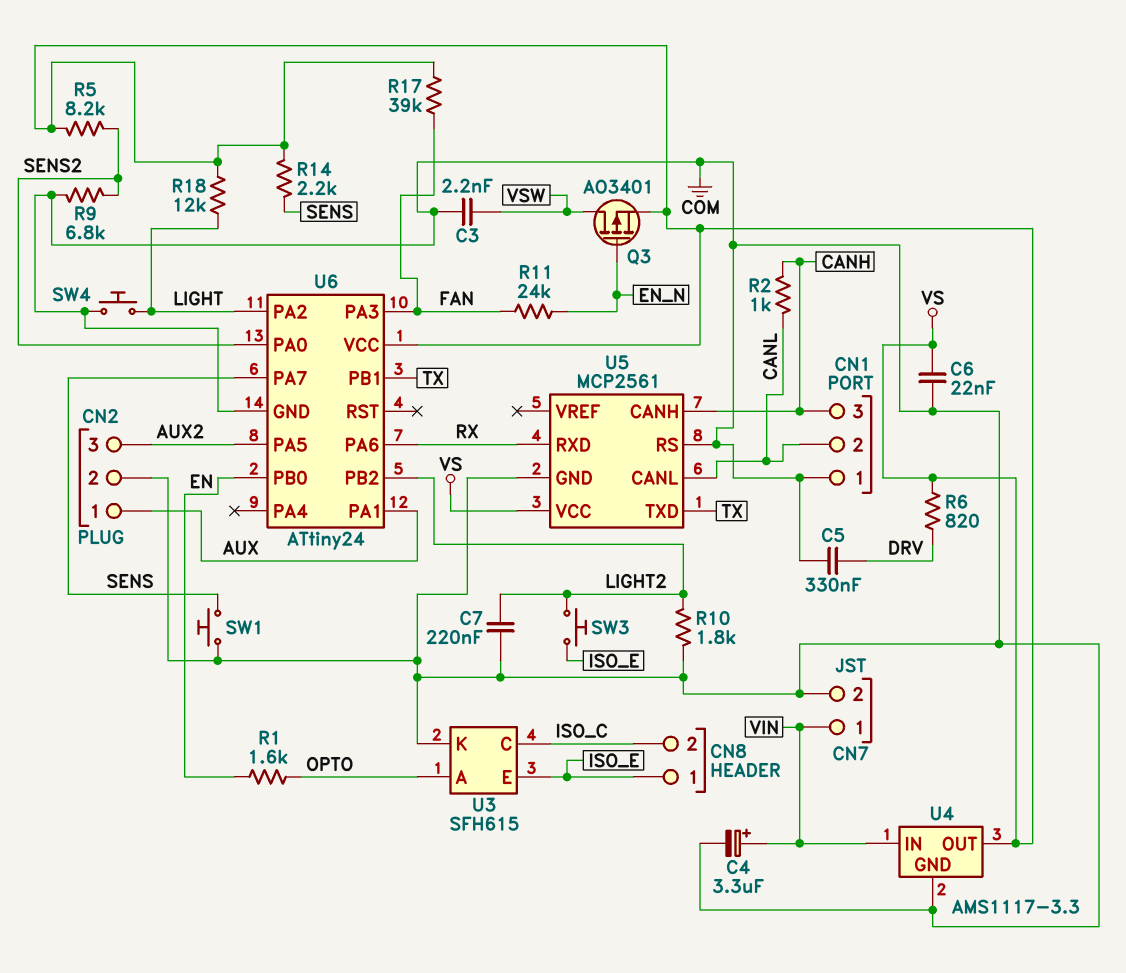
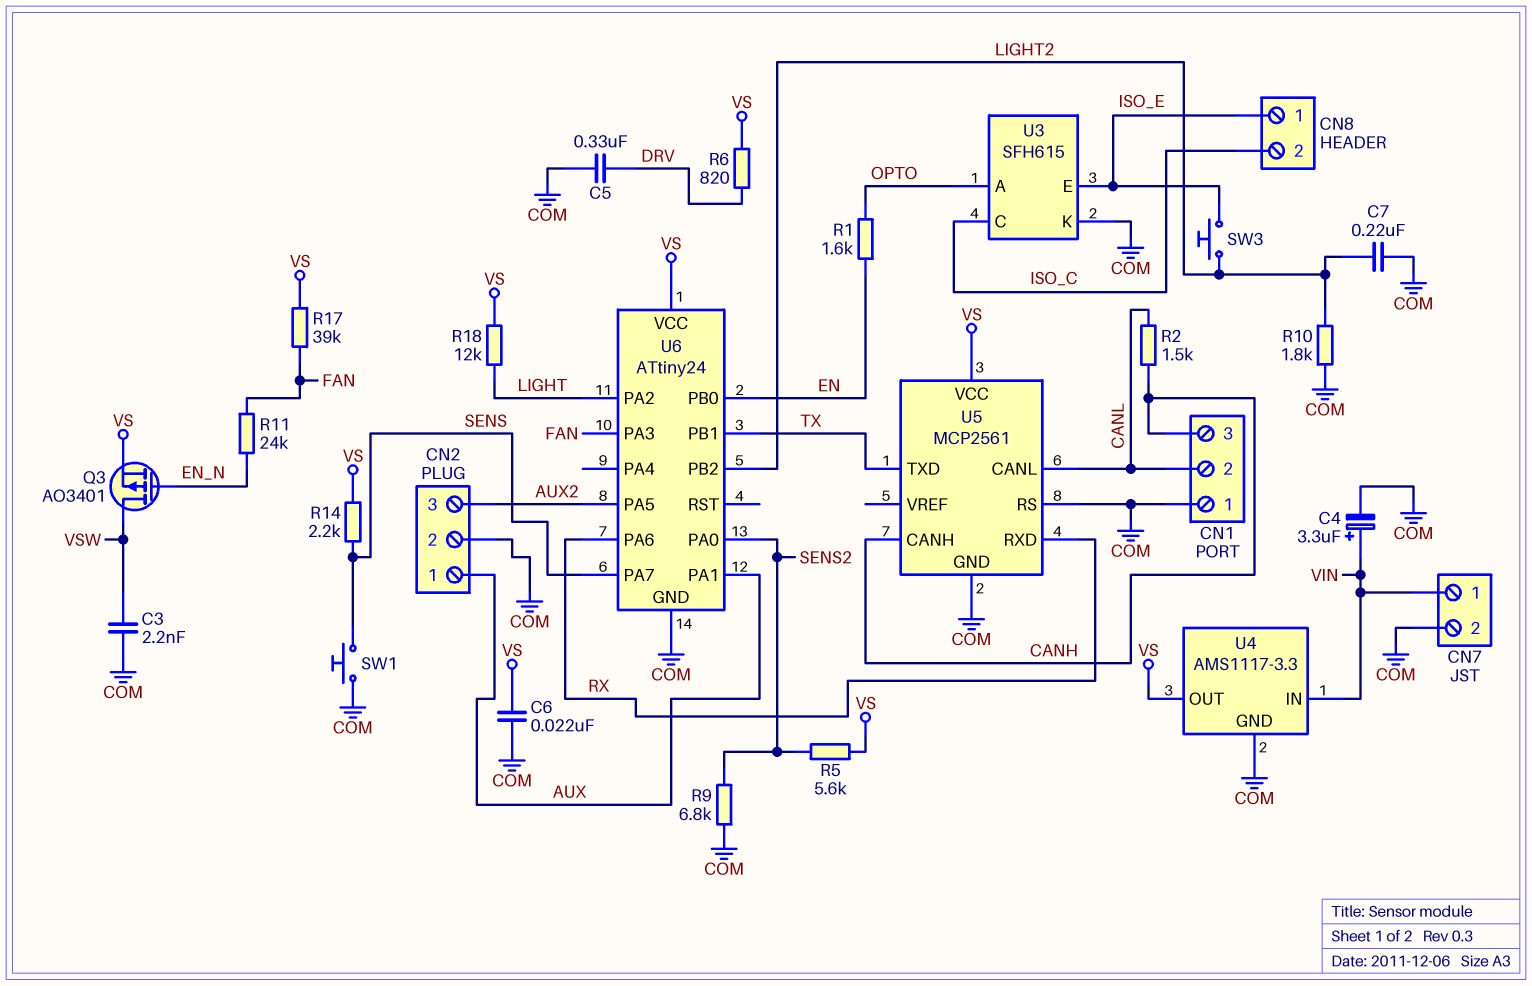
R2: 1k (CANH, CANL) -> 1.5k (CANH, CANL)
R5: 8.2k (SENS2, VS) -> 5.6k (SENS2, VS)
SW4: button (COM, LIGHT) -> none

